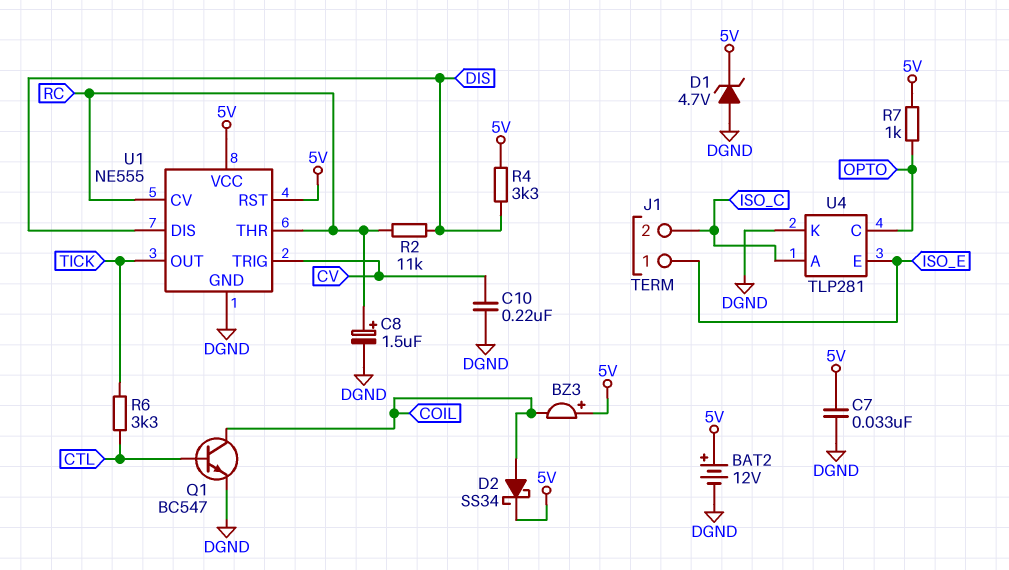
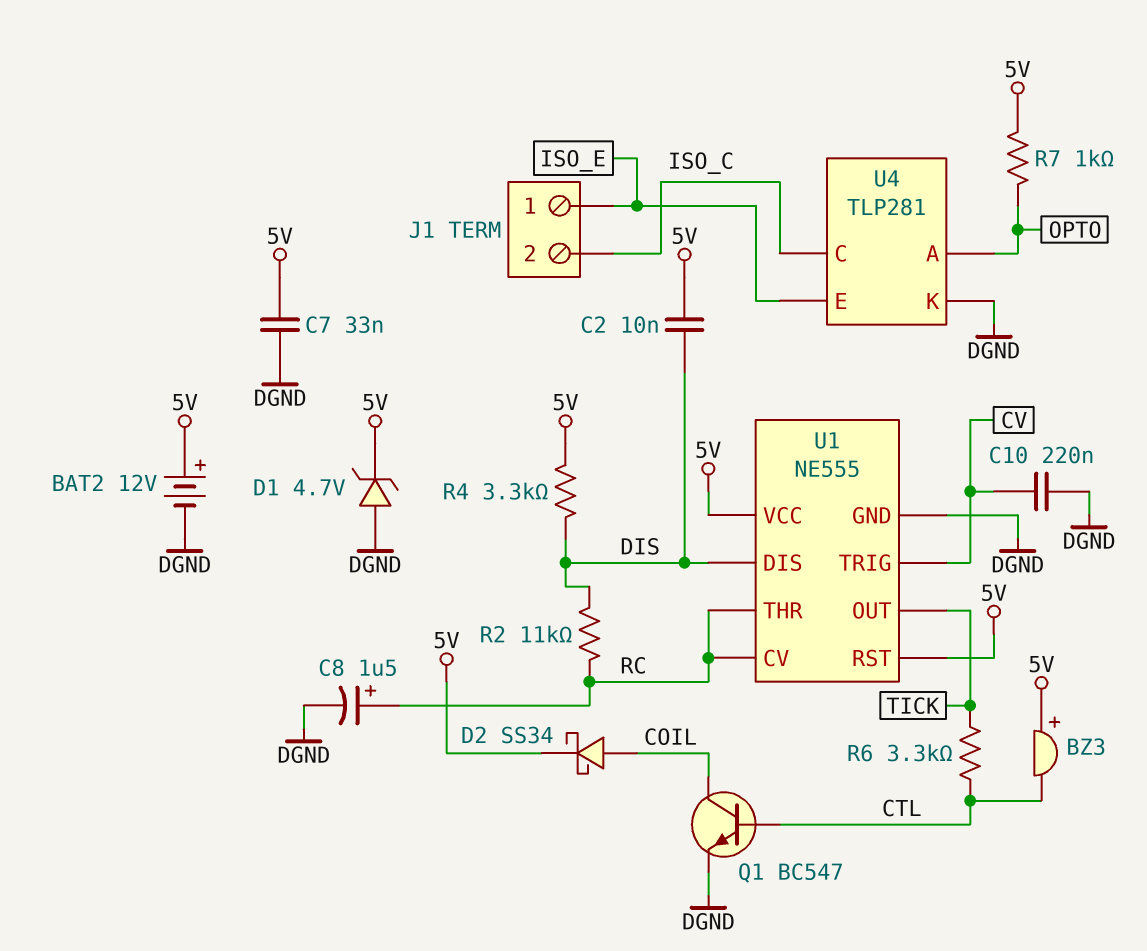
BZ3: buzzer (plus 5V, minus COIL) -> buzzer (plus 5V, minus CTL)
C2: none -> 10nF (5V, DIS)
U4 pin A: ISO_C -> OPTO
U4 pin C: OPTO -> ISO_C

